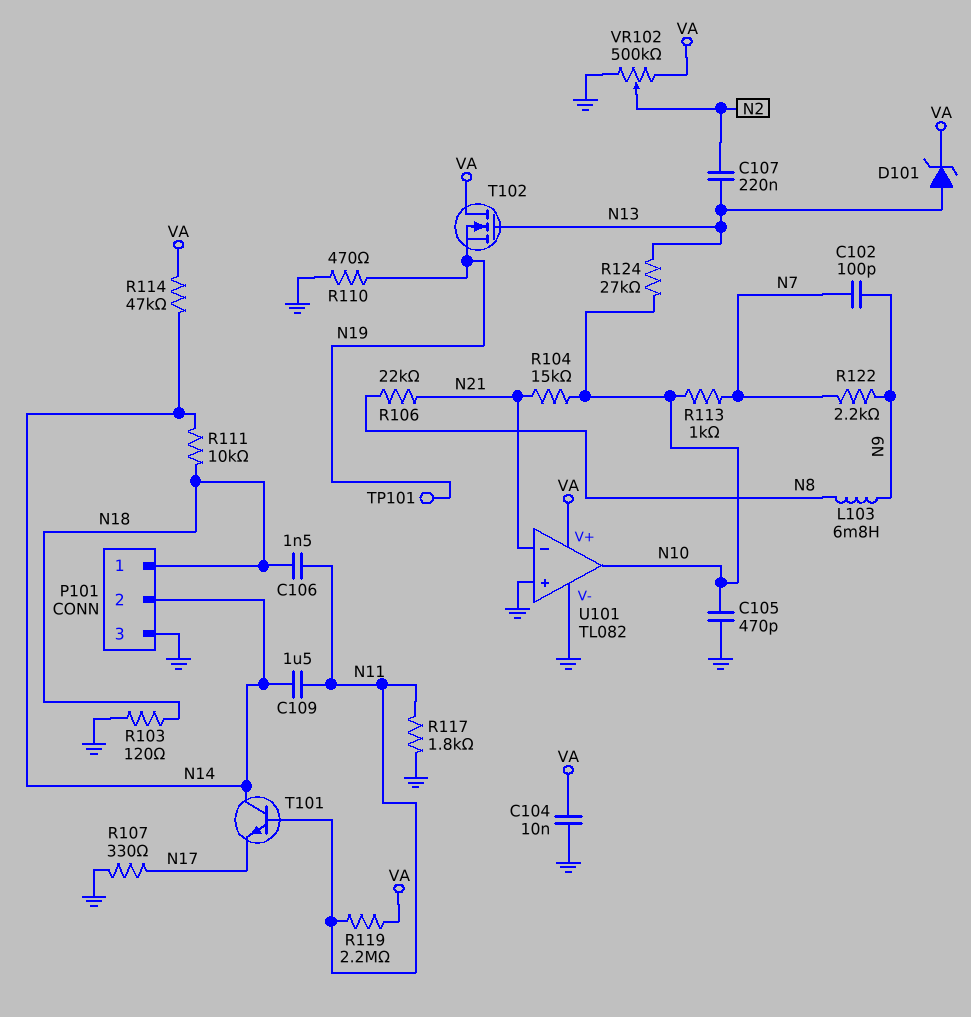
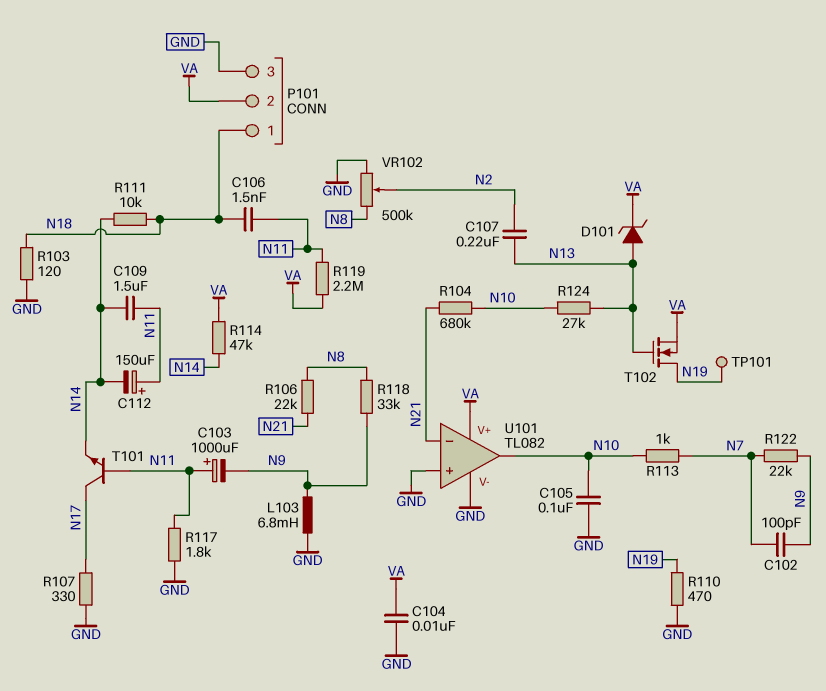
C103: none -> 1000uF (plus N11, minus N9)
C105: 470pF (GND, N10) -> 100nF (GND, N10)
C112: none -> 150uF (plus N11, minus N14)
L103: 6.8mH (N8, N9) -> 6.8mH (GND, N9)
P101 pin 2: N14 -> VA
R104: 15k (N10, N21) -> 680k (N10, N21)
R118: none -> 33k (N8, N9)
R122: 2.2k (N7, N9) -> 22k (N7, N9)
T101: NPN (B N11, C N14, E N17) -> NPN (B N11, C N17, E N14)
T102: NMOS (G N13, D VA, S N19) -> NMOS (G N13, D N19, S VA)
VR102: 500k (GND, VA, wiper N2) -> 500k (GND, N8, wiper N2)

